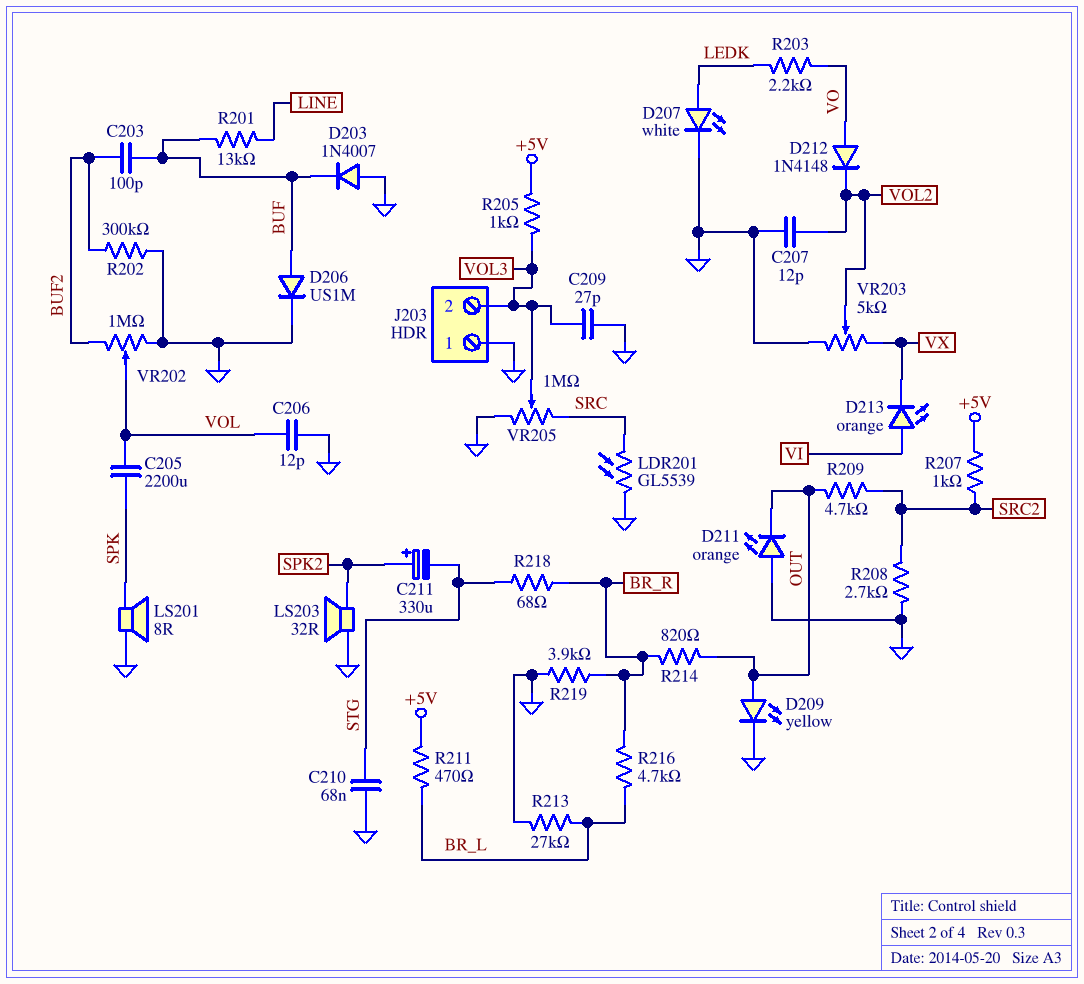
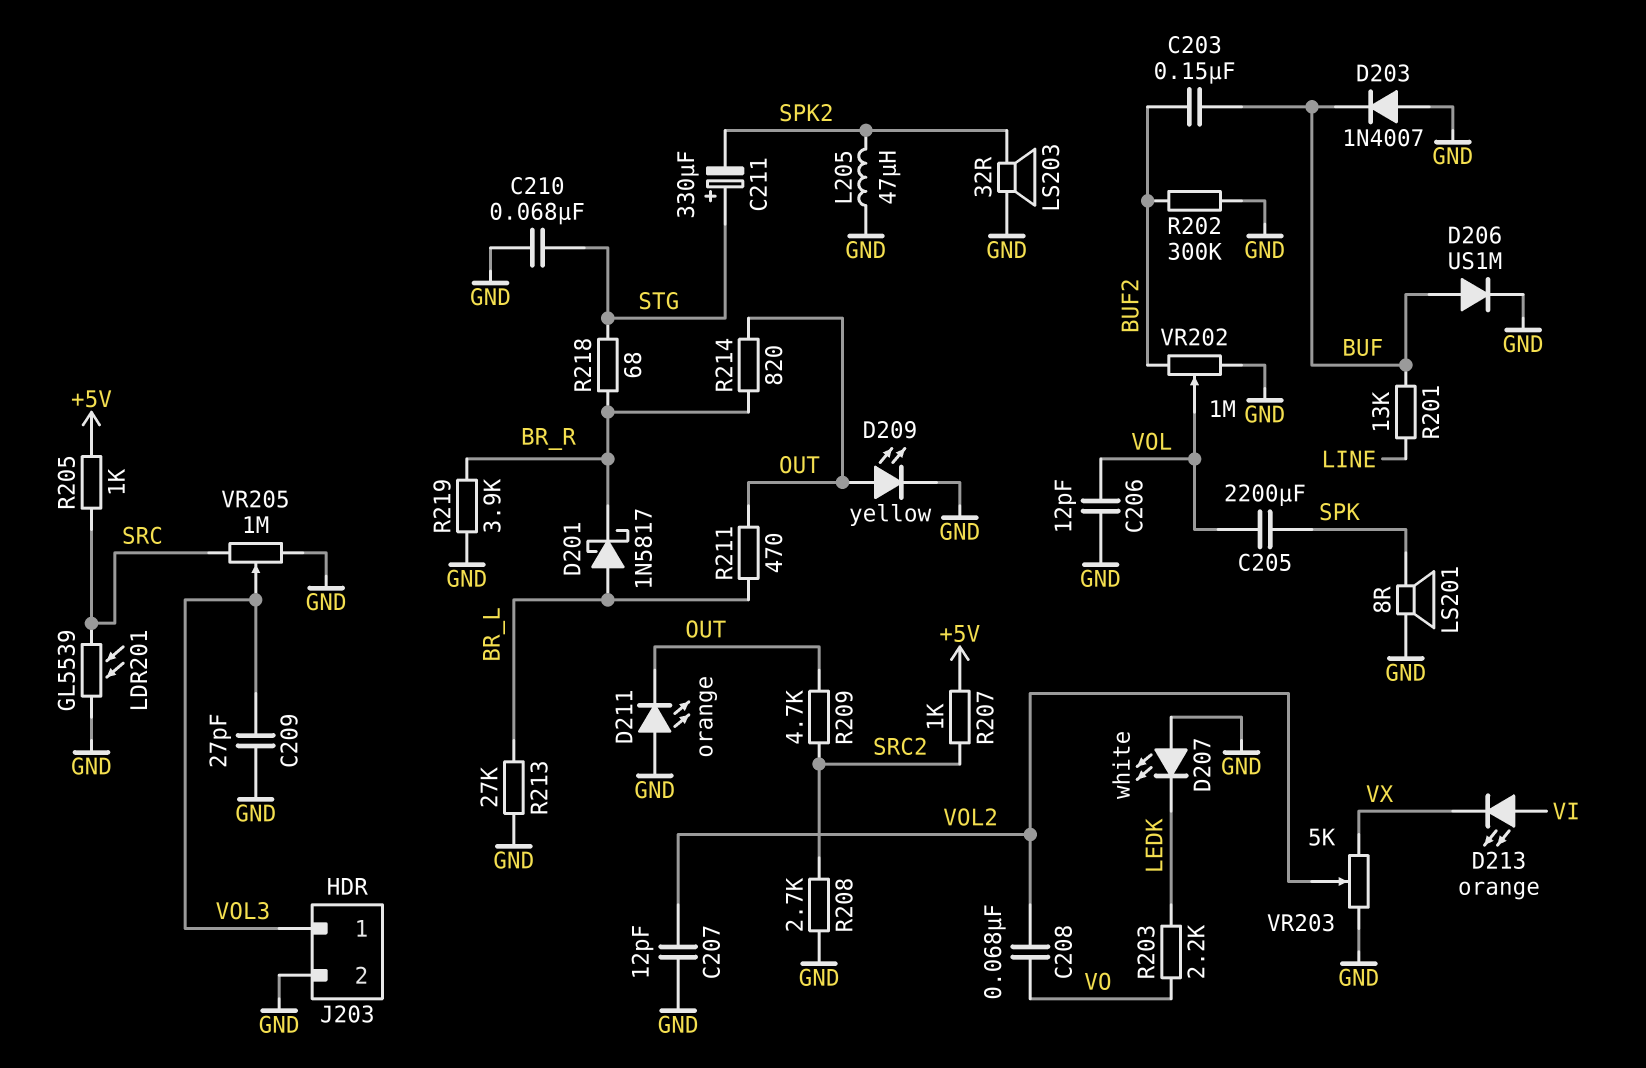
C203: 100pF (BUF, BUF2) -> 150nF (BUF, BUF2)
C208: none -> 68nF (VO, VOL2)
C211: 330uF (plus SPK2, minus STG) -> 330uF (plus STG, minus SPK2)
D201: none -> schottky 1N5817 (A BR_L, K BR_R)
D207: LED white (A LEDK, K GND) -> LED white (A GND, K LEDK)
D212: diode 1N4148 (A VO, K VOL2) -> none
J203 pin 1: GND -> VOL3
J203 pin 2: VOL3 -> GND
L205: none -> 47uH (GND, SPK2)
R205: 1k (+5V, VOL3) -> 1k (+5V, SRC)
R211: 470 (+5V, BR_L) -> 470 (BR_L, OUT)
R216: 4.7k (BR_L, BR_R) -> none

